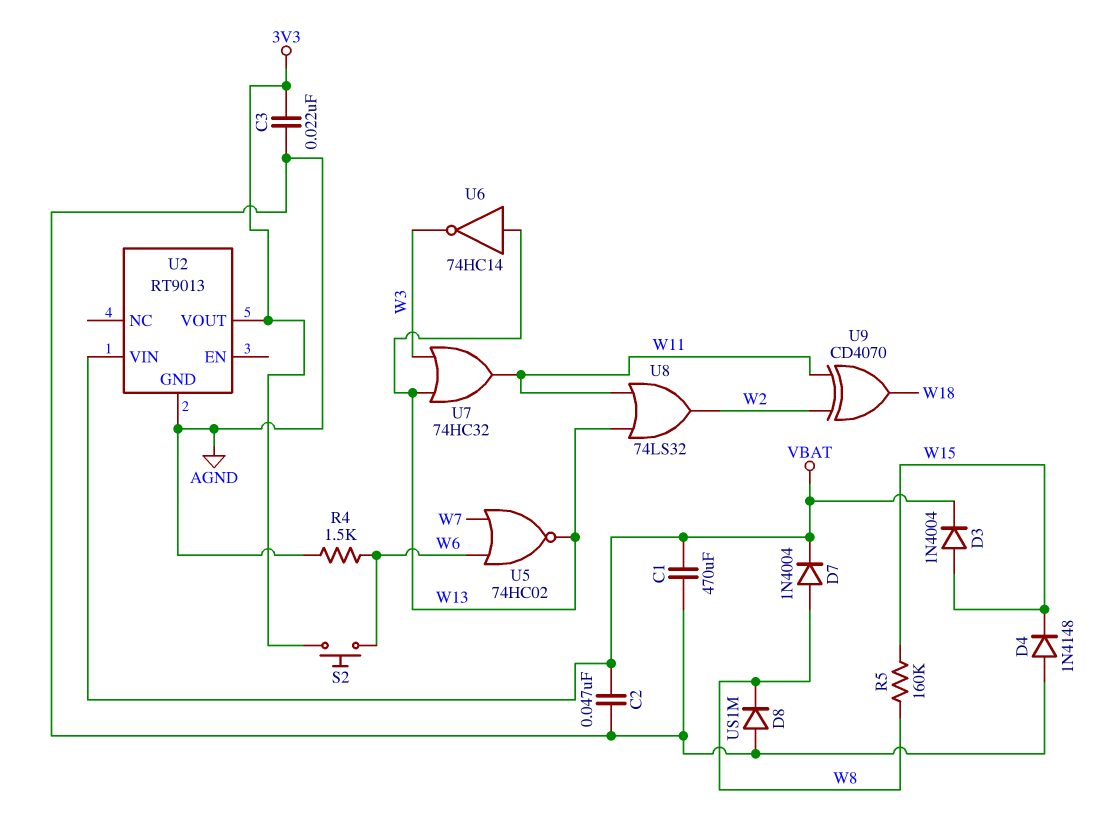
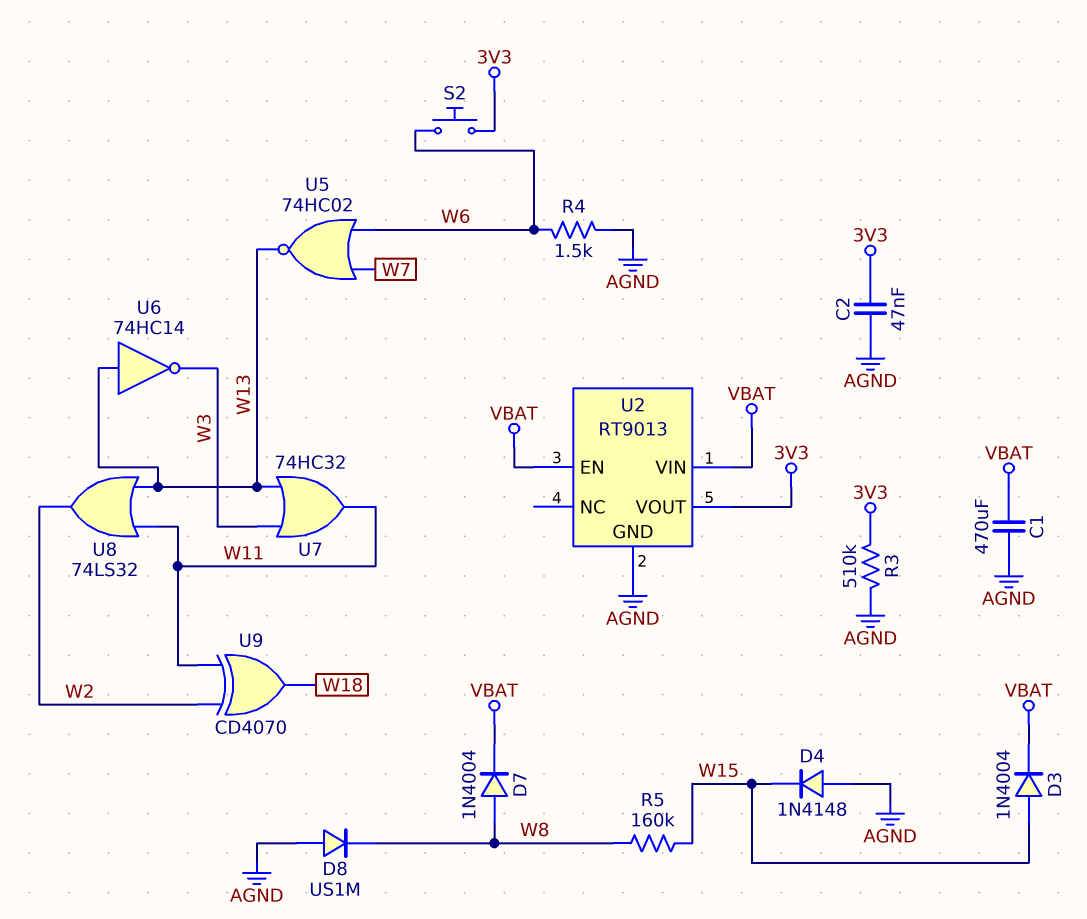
C2: 47nF (AGND, VBAT) -> 47nF (3V3, AGND)
C3: 22nF (3V3, AGND) -> none
R3: none -> 510k (3V3, AGND)
U2 pin EN: none -> VBAT

